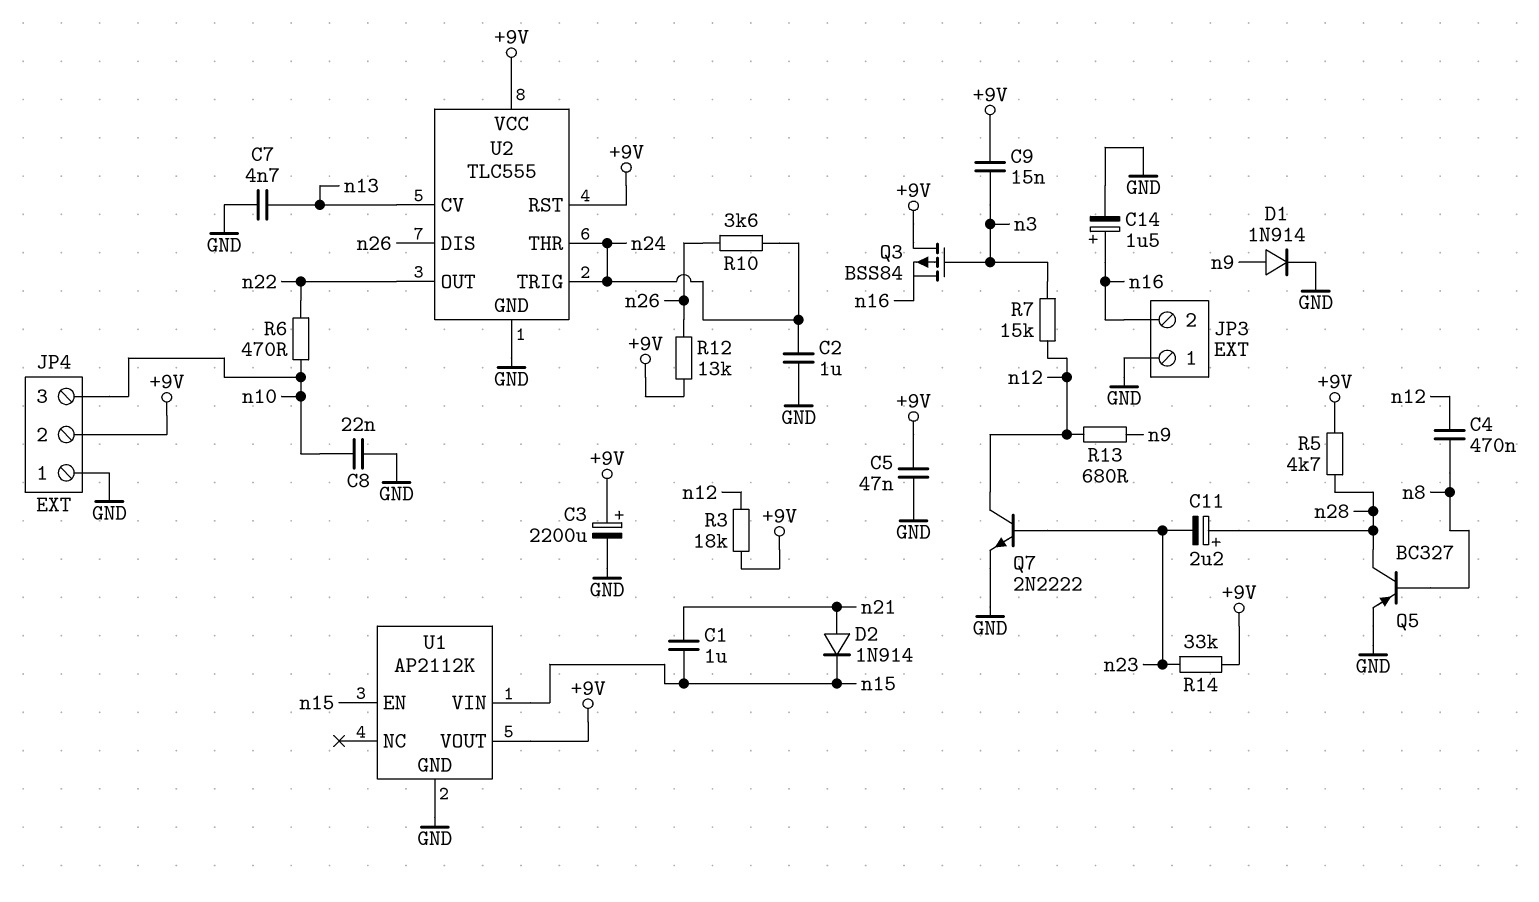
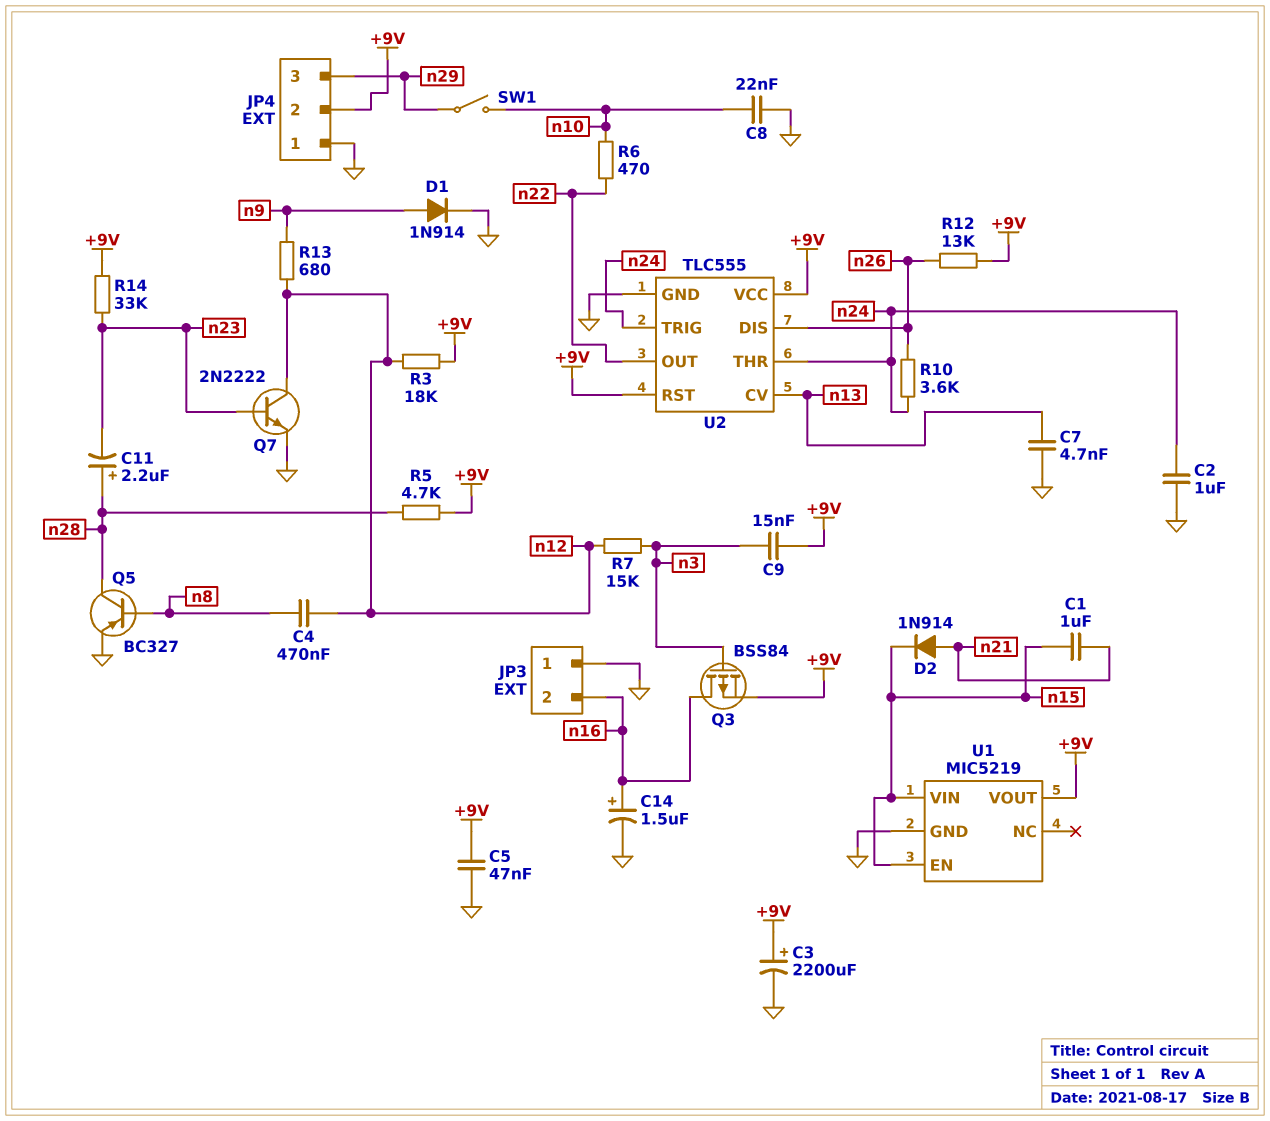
JP4 pin 3: n10 -> n29
Q3: PMOS BSS84 (G n3, D +9V, S n16) -> PMOS BSS84 (G n3, D n16, S +9V)
SW1: none -> switch (n10, n29)
U1: AP2112K -> MIC5219

